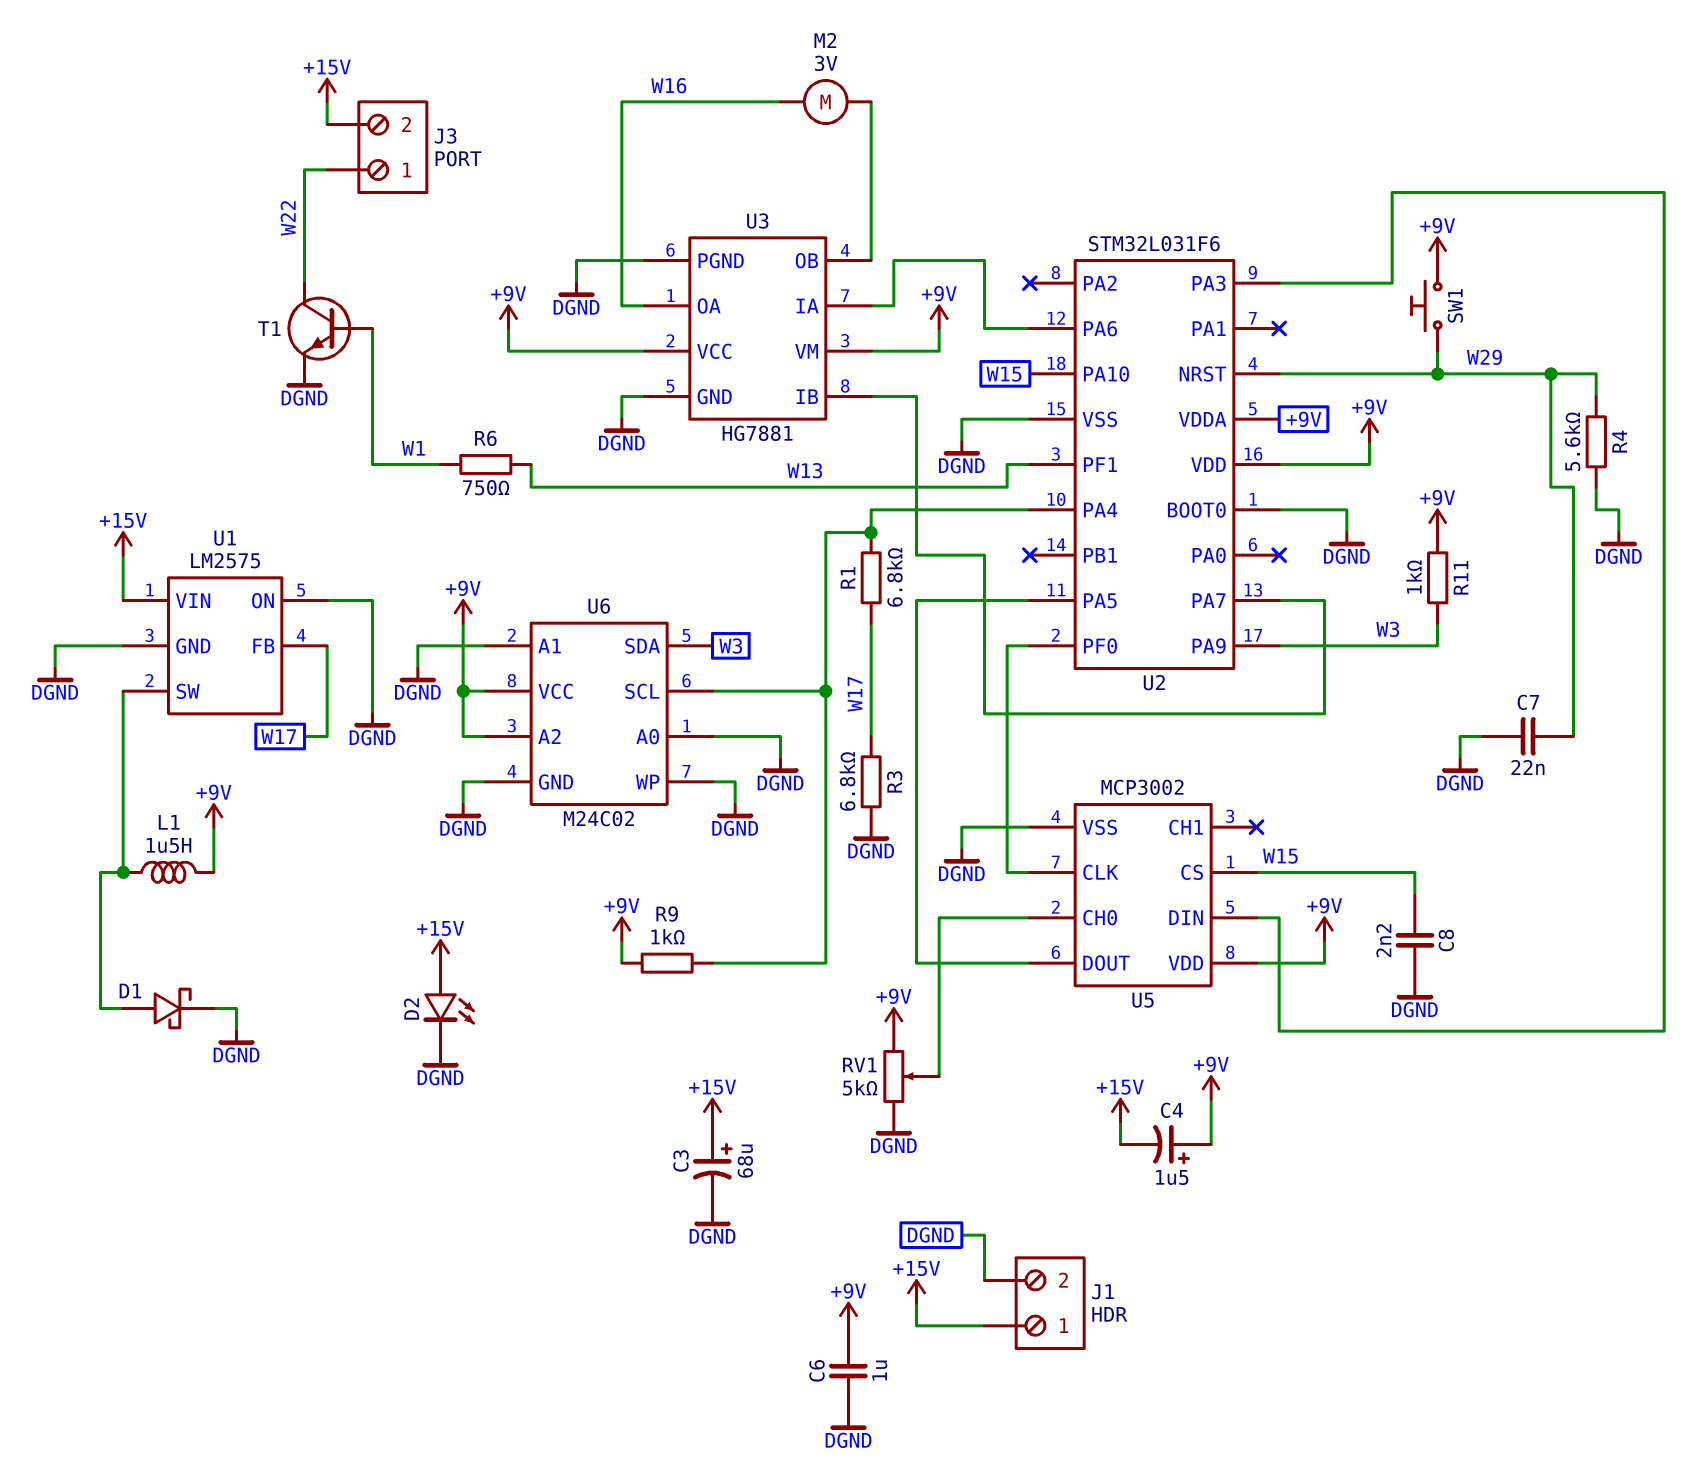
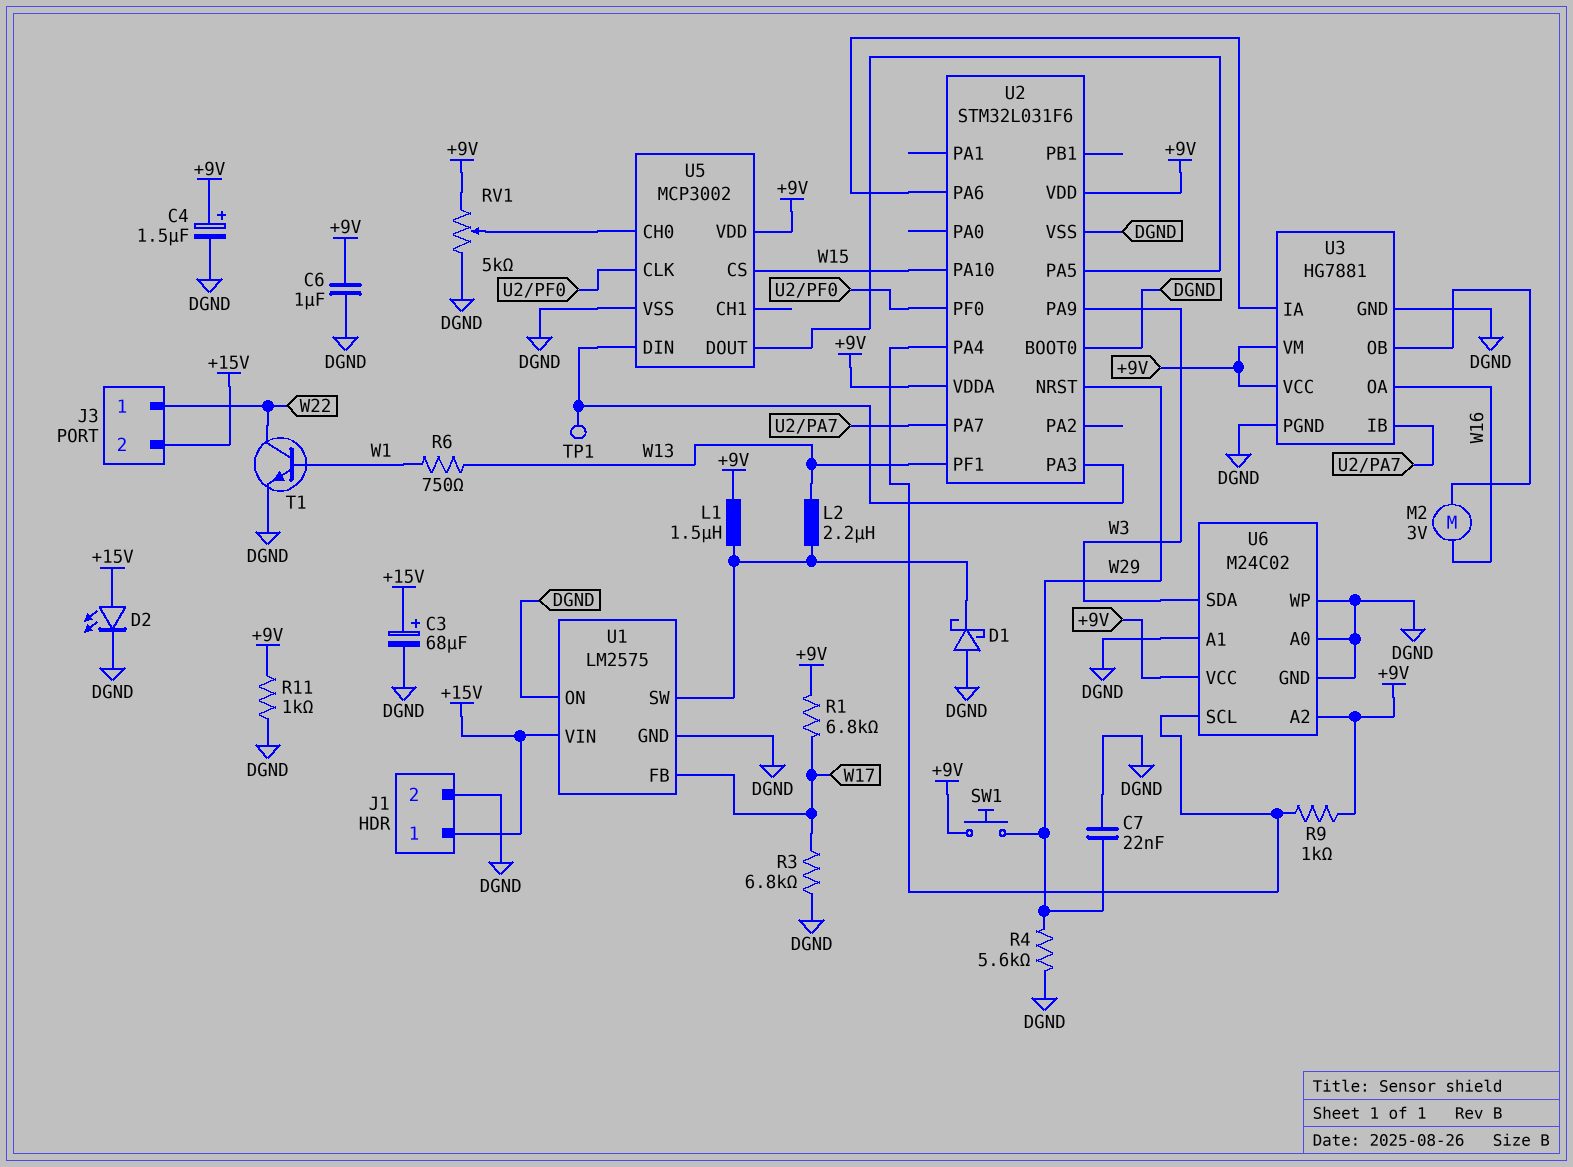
C4: 1.5uF (plus +9V, minus +15V) -> 1.5uF (plus +9V, minus DGND)
C8: 2.2nF (DGND, W15) -> none
D1: schottky (A U1/SW, K DGND) -> schottky (A DGND, K U1/SW)
L2: none -> 2.2uH (U1/SW, W13)
R1: 6.8k (U2/PA4, W17) -> 6.8k (+9V, W17)
R11: 1k (+9V, W3) -> 1k (+9V, DGND)
TP1: none -> test point (U2/PA3)

